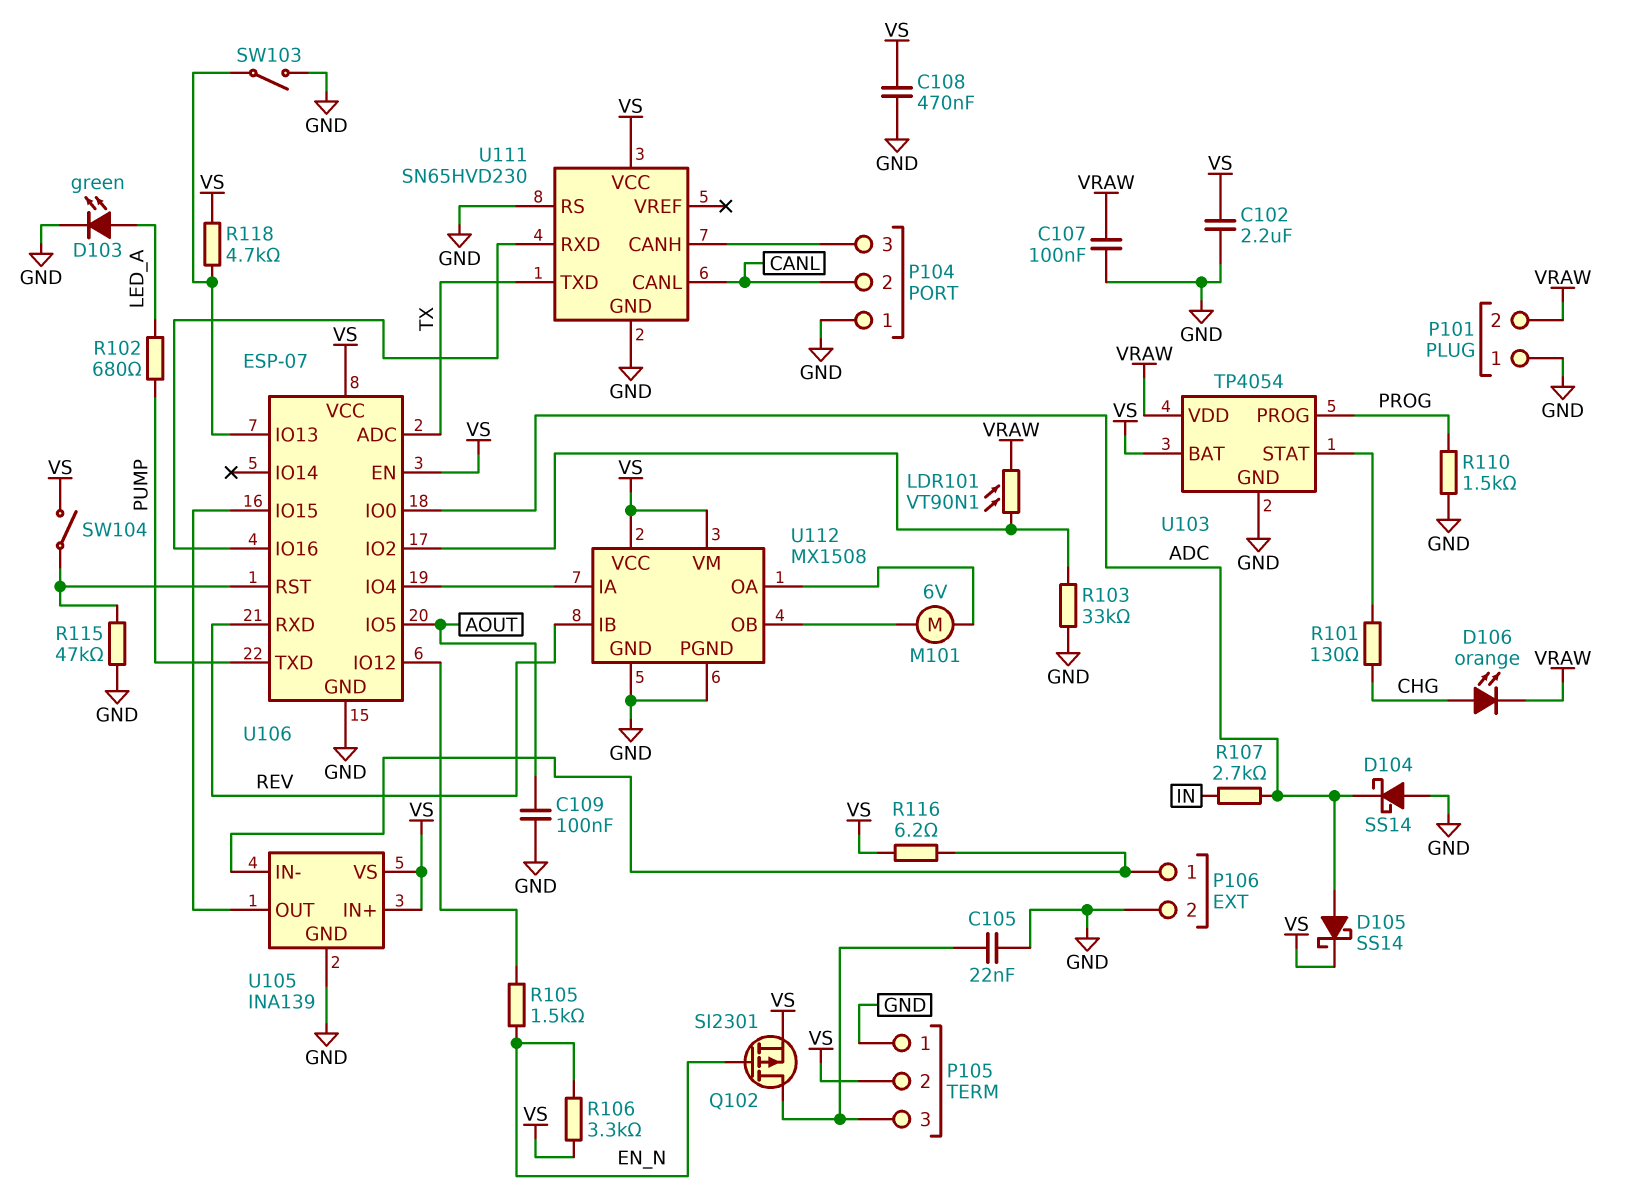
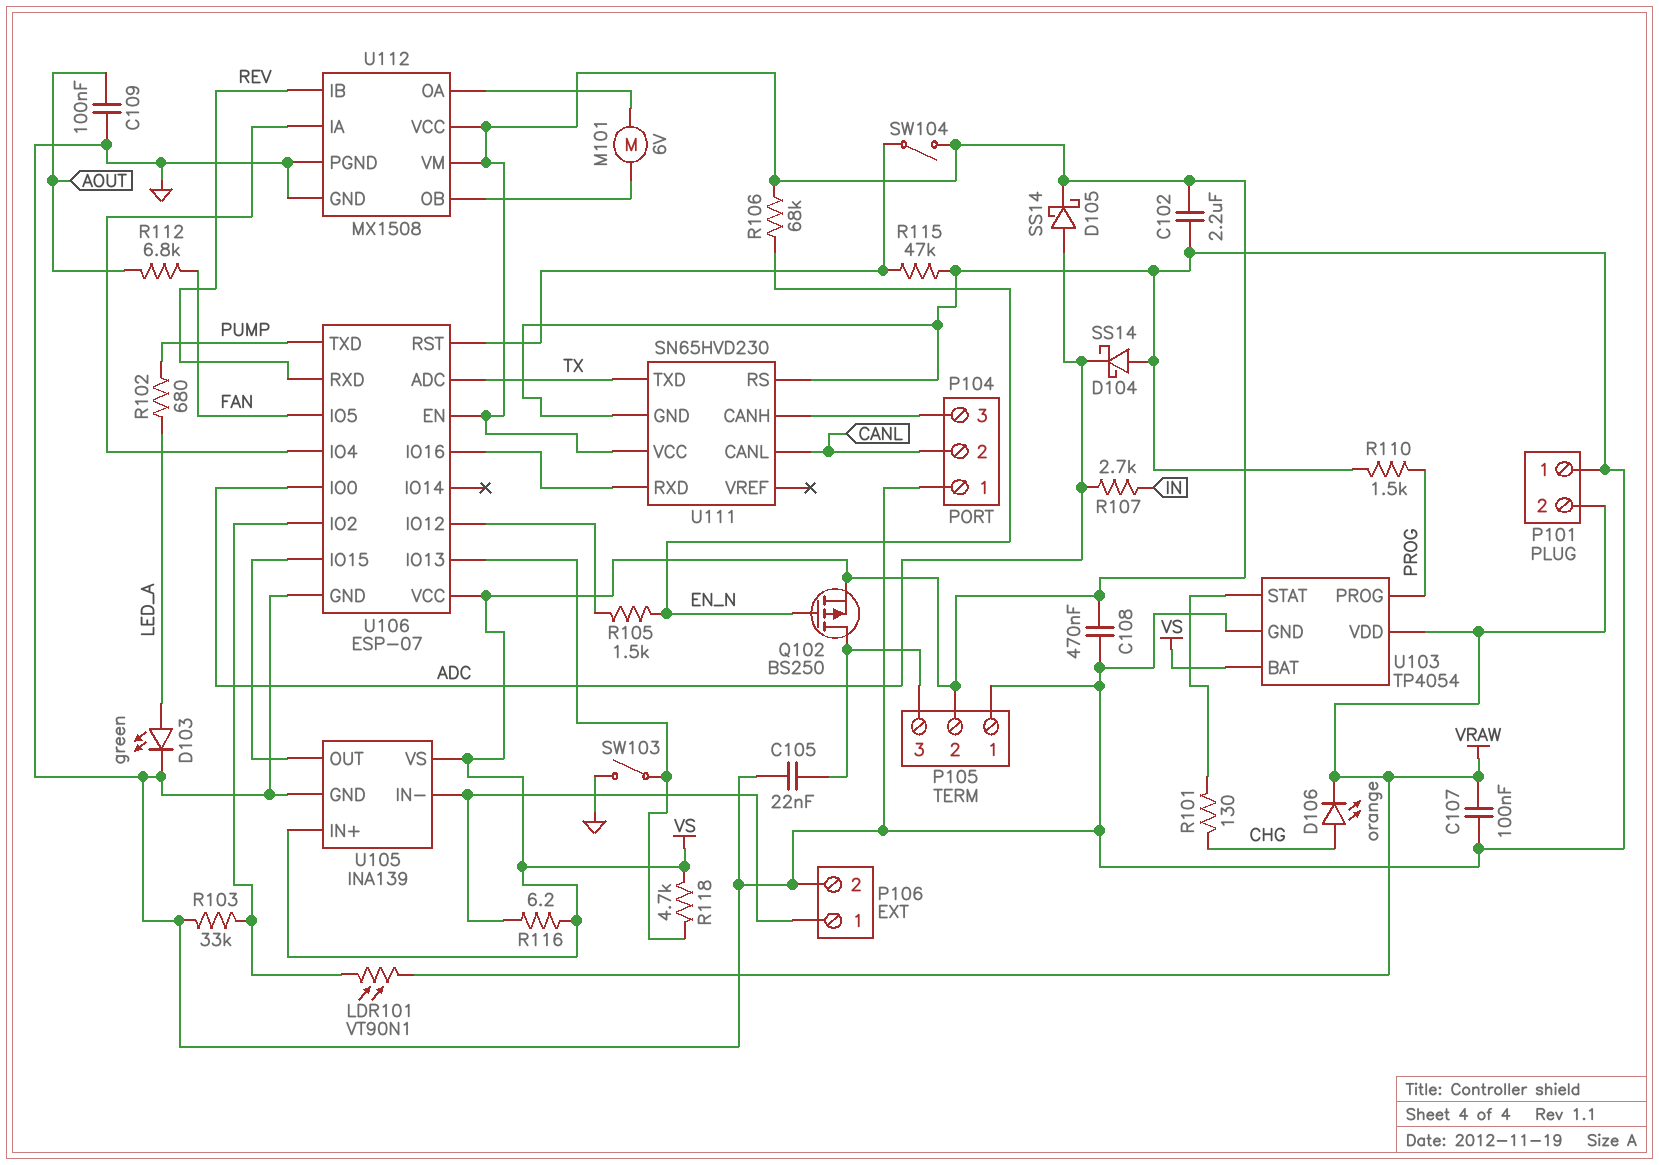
Q102: PMOS SI2301 (G EN_N, D P105/3, S VS) -> PMOS BS250 (G EN_N, D P105/3, S VS)
R106: 3.3k (EN_N, VS) -> 68k (EN_N, VS)
R112: none -> 6.8k (AOUT, FAN)
U106 pin IO5: AOUT -> FAN

